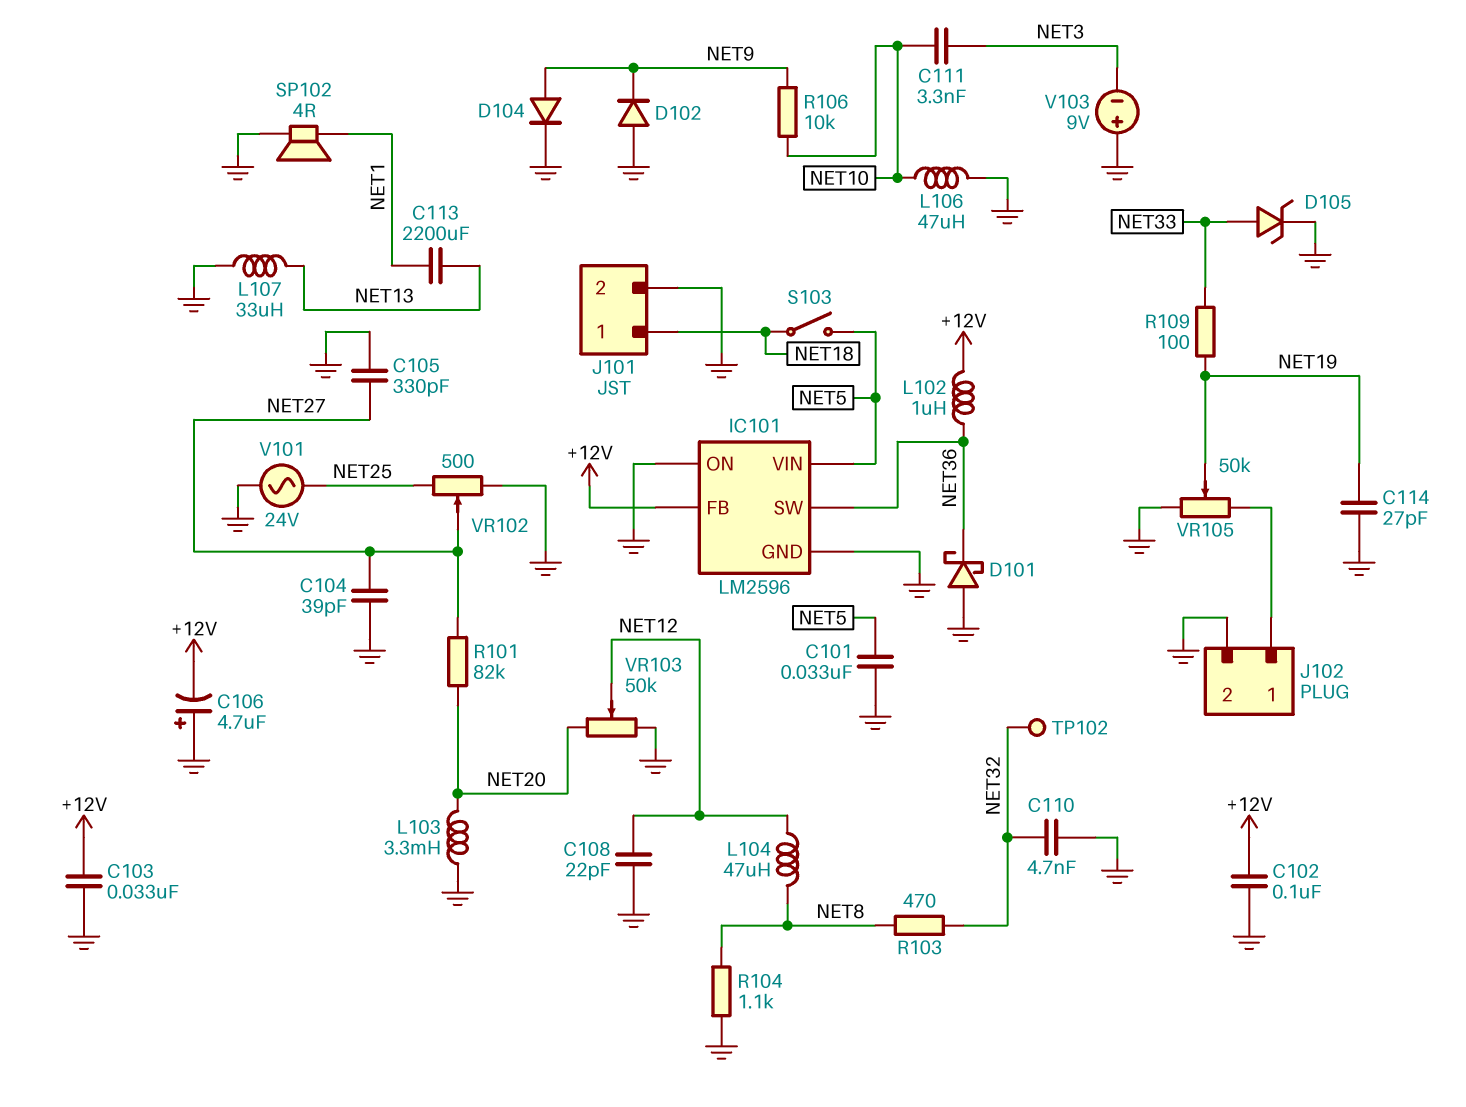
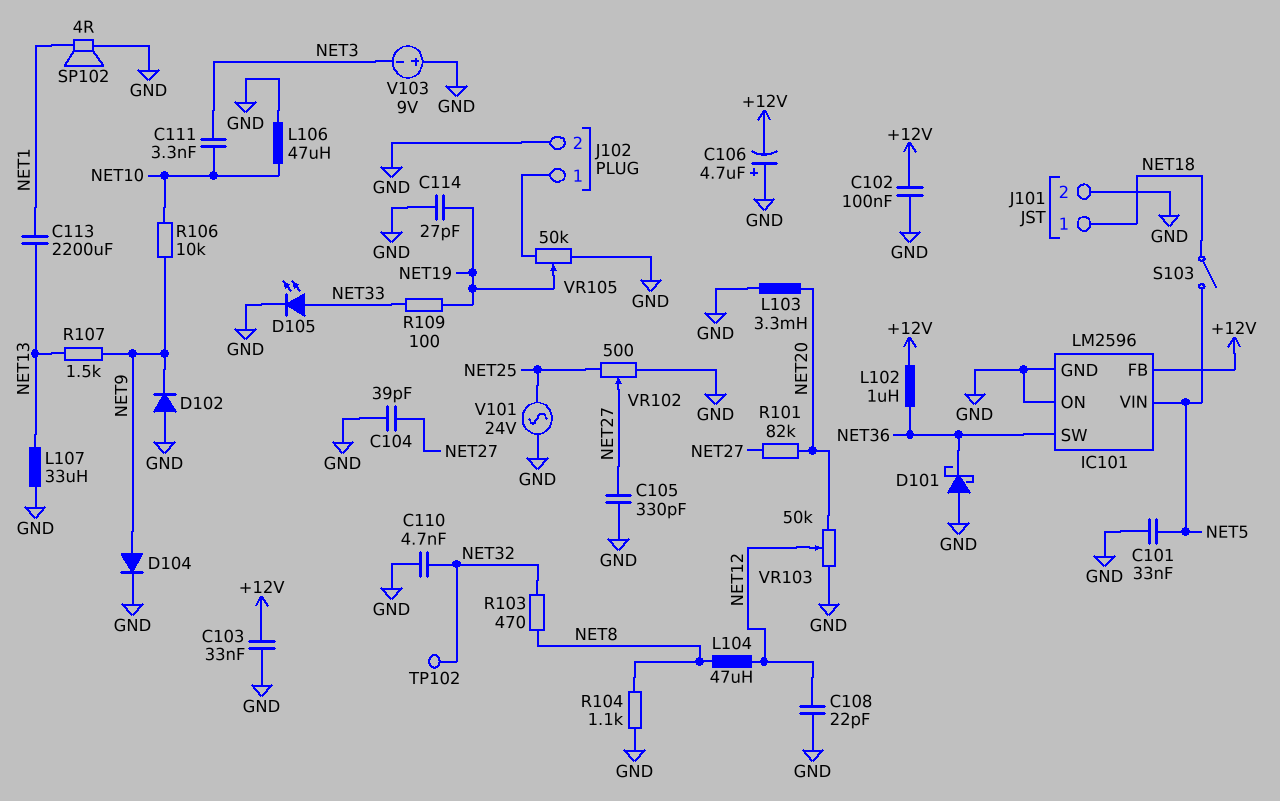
D105: zener (A NET33, K GND) -> LED (A NET33, K GND)
R107: none -> 1.5k (NET9, NET13)

